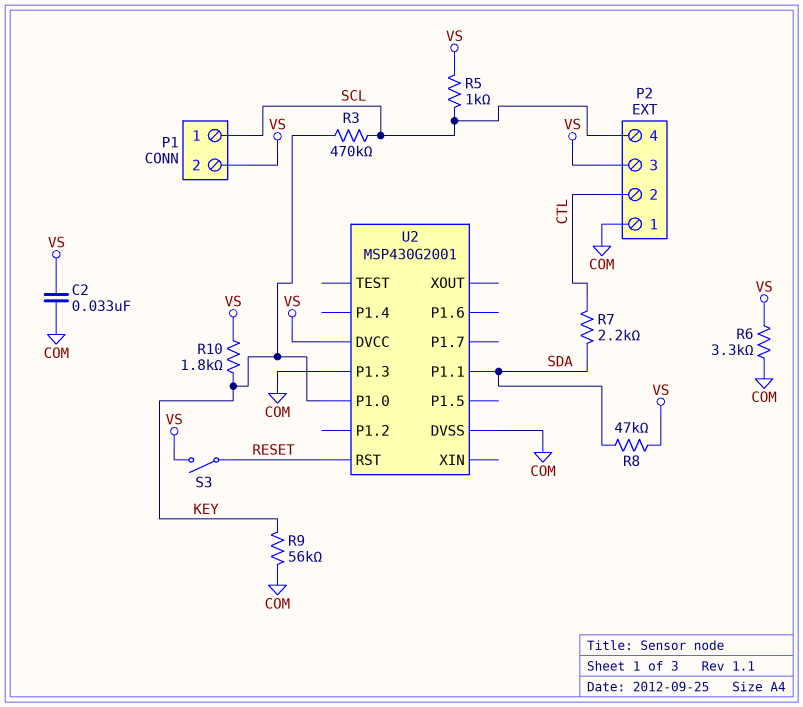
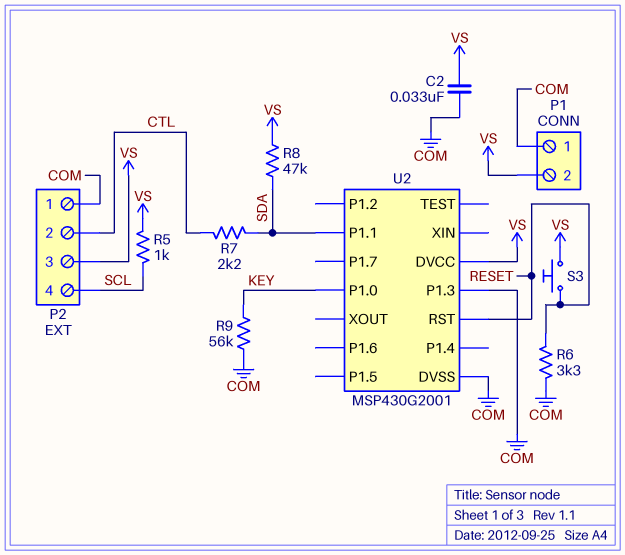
P1 pin 1: SCL -> COM
R3: 470k (KEY, SCL) -> none
R6: 3.3k (COM, VS) -> 3.3k (COM, RESET)
R10: 1.8k (KEY, VS) -> none
S3: switch (RESET, VS) -> button (RESET, VS)

